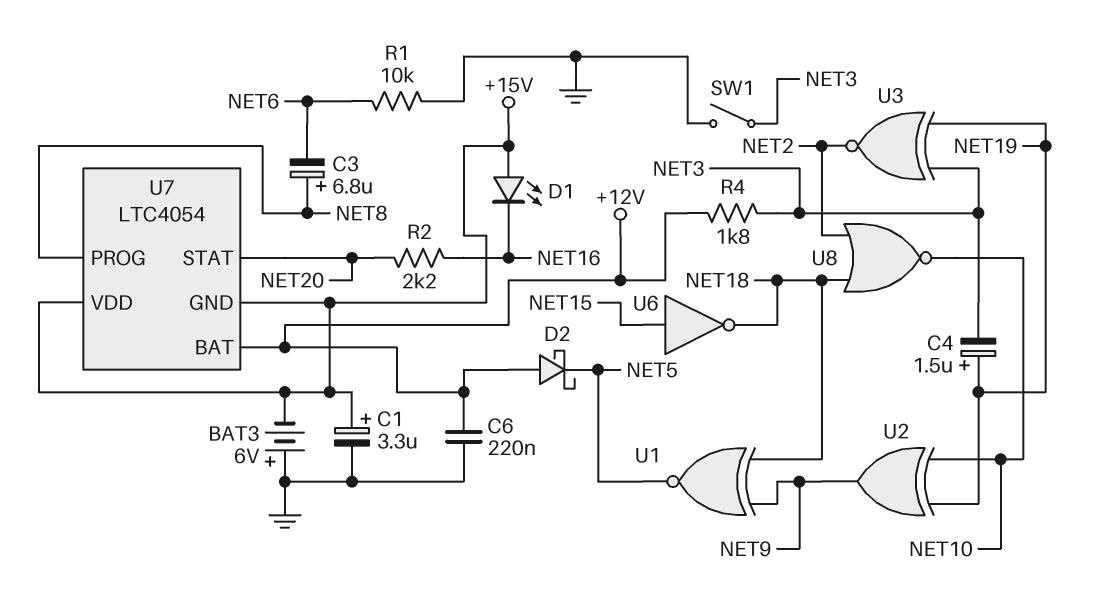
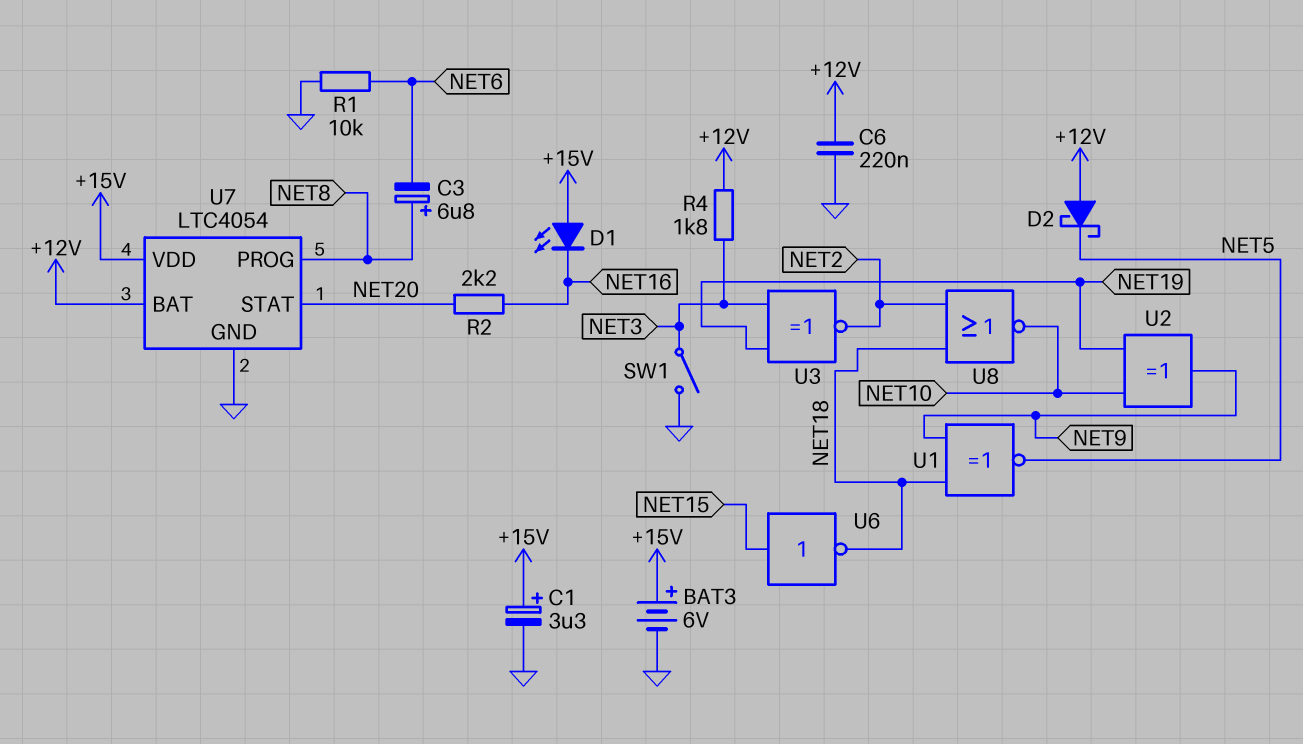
BAT3: 6V (plus GND, minus +15V) -> 6V (plus +15V, minus GND)
C4: 1.5uF (plus NET19, minus NET3) -> none
U7 pin GND: +15V -> GND

